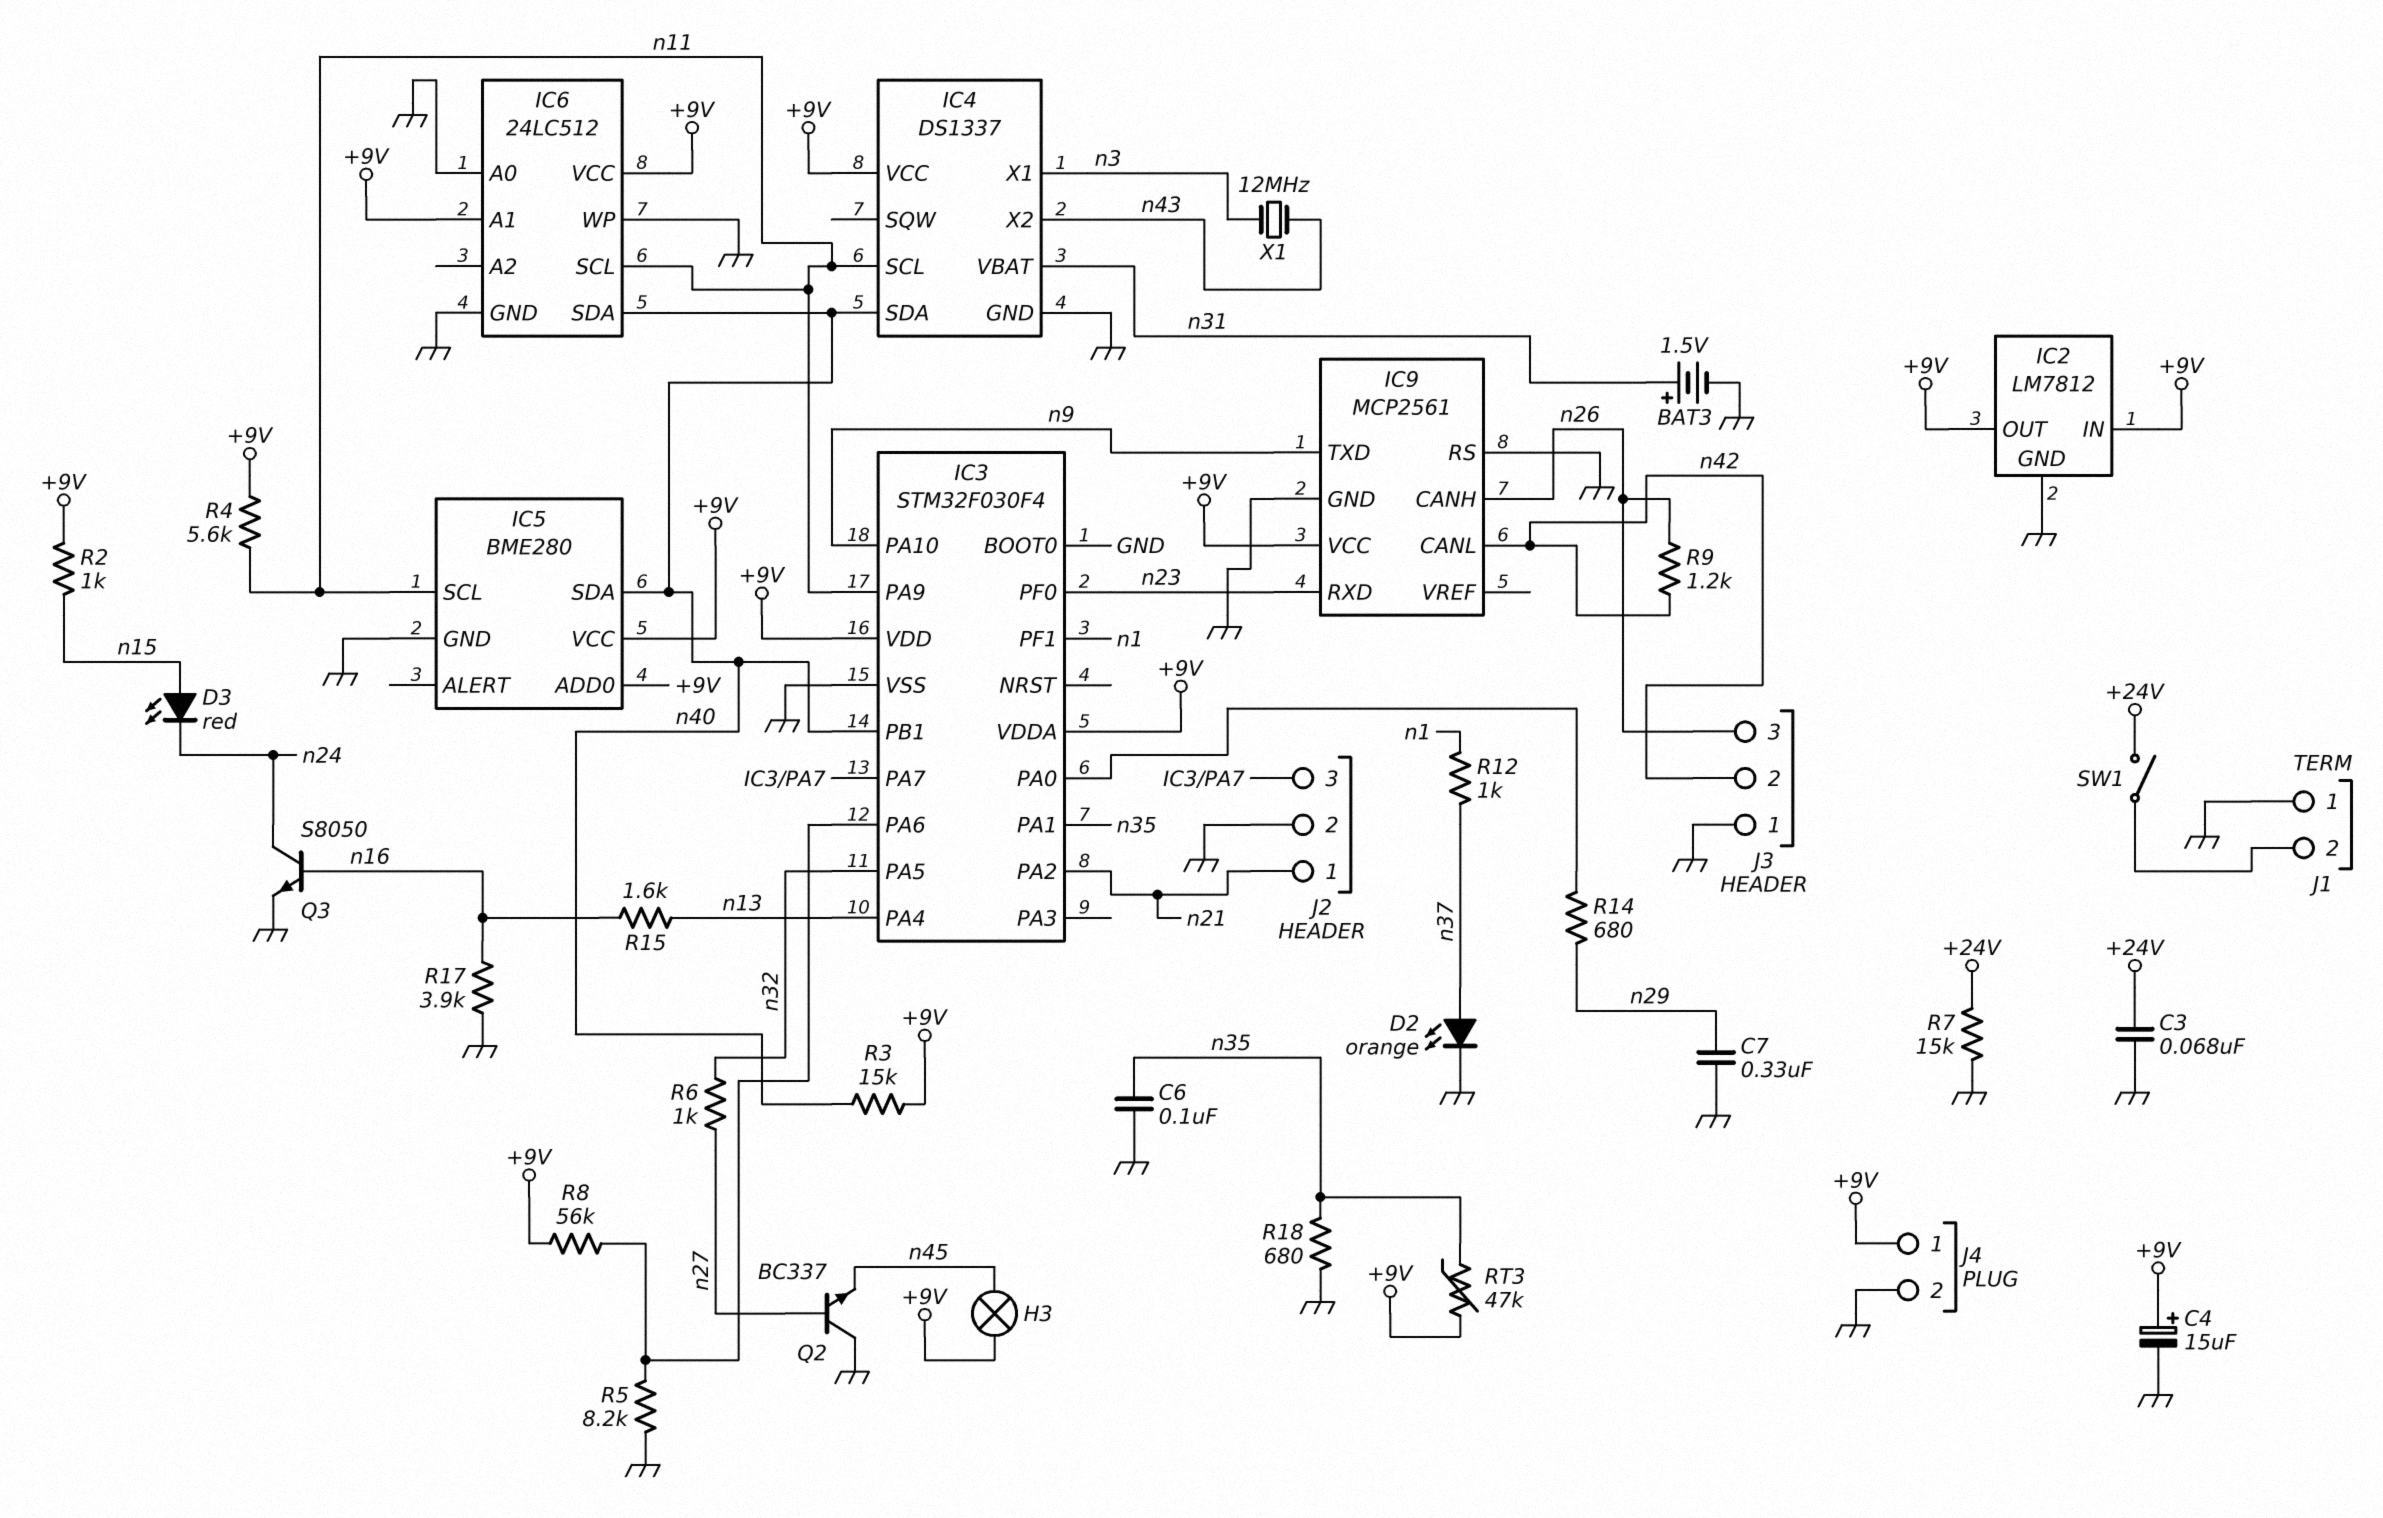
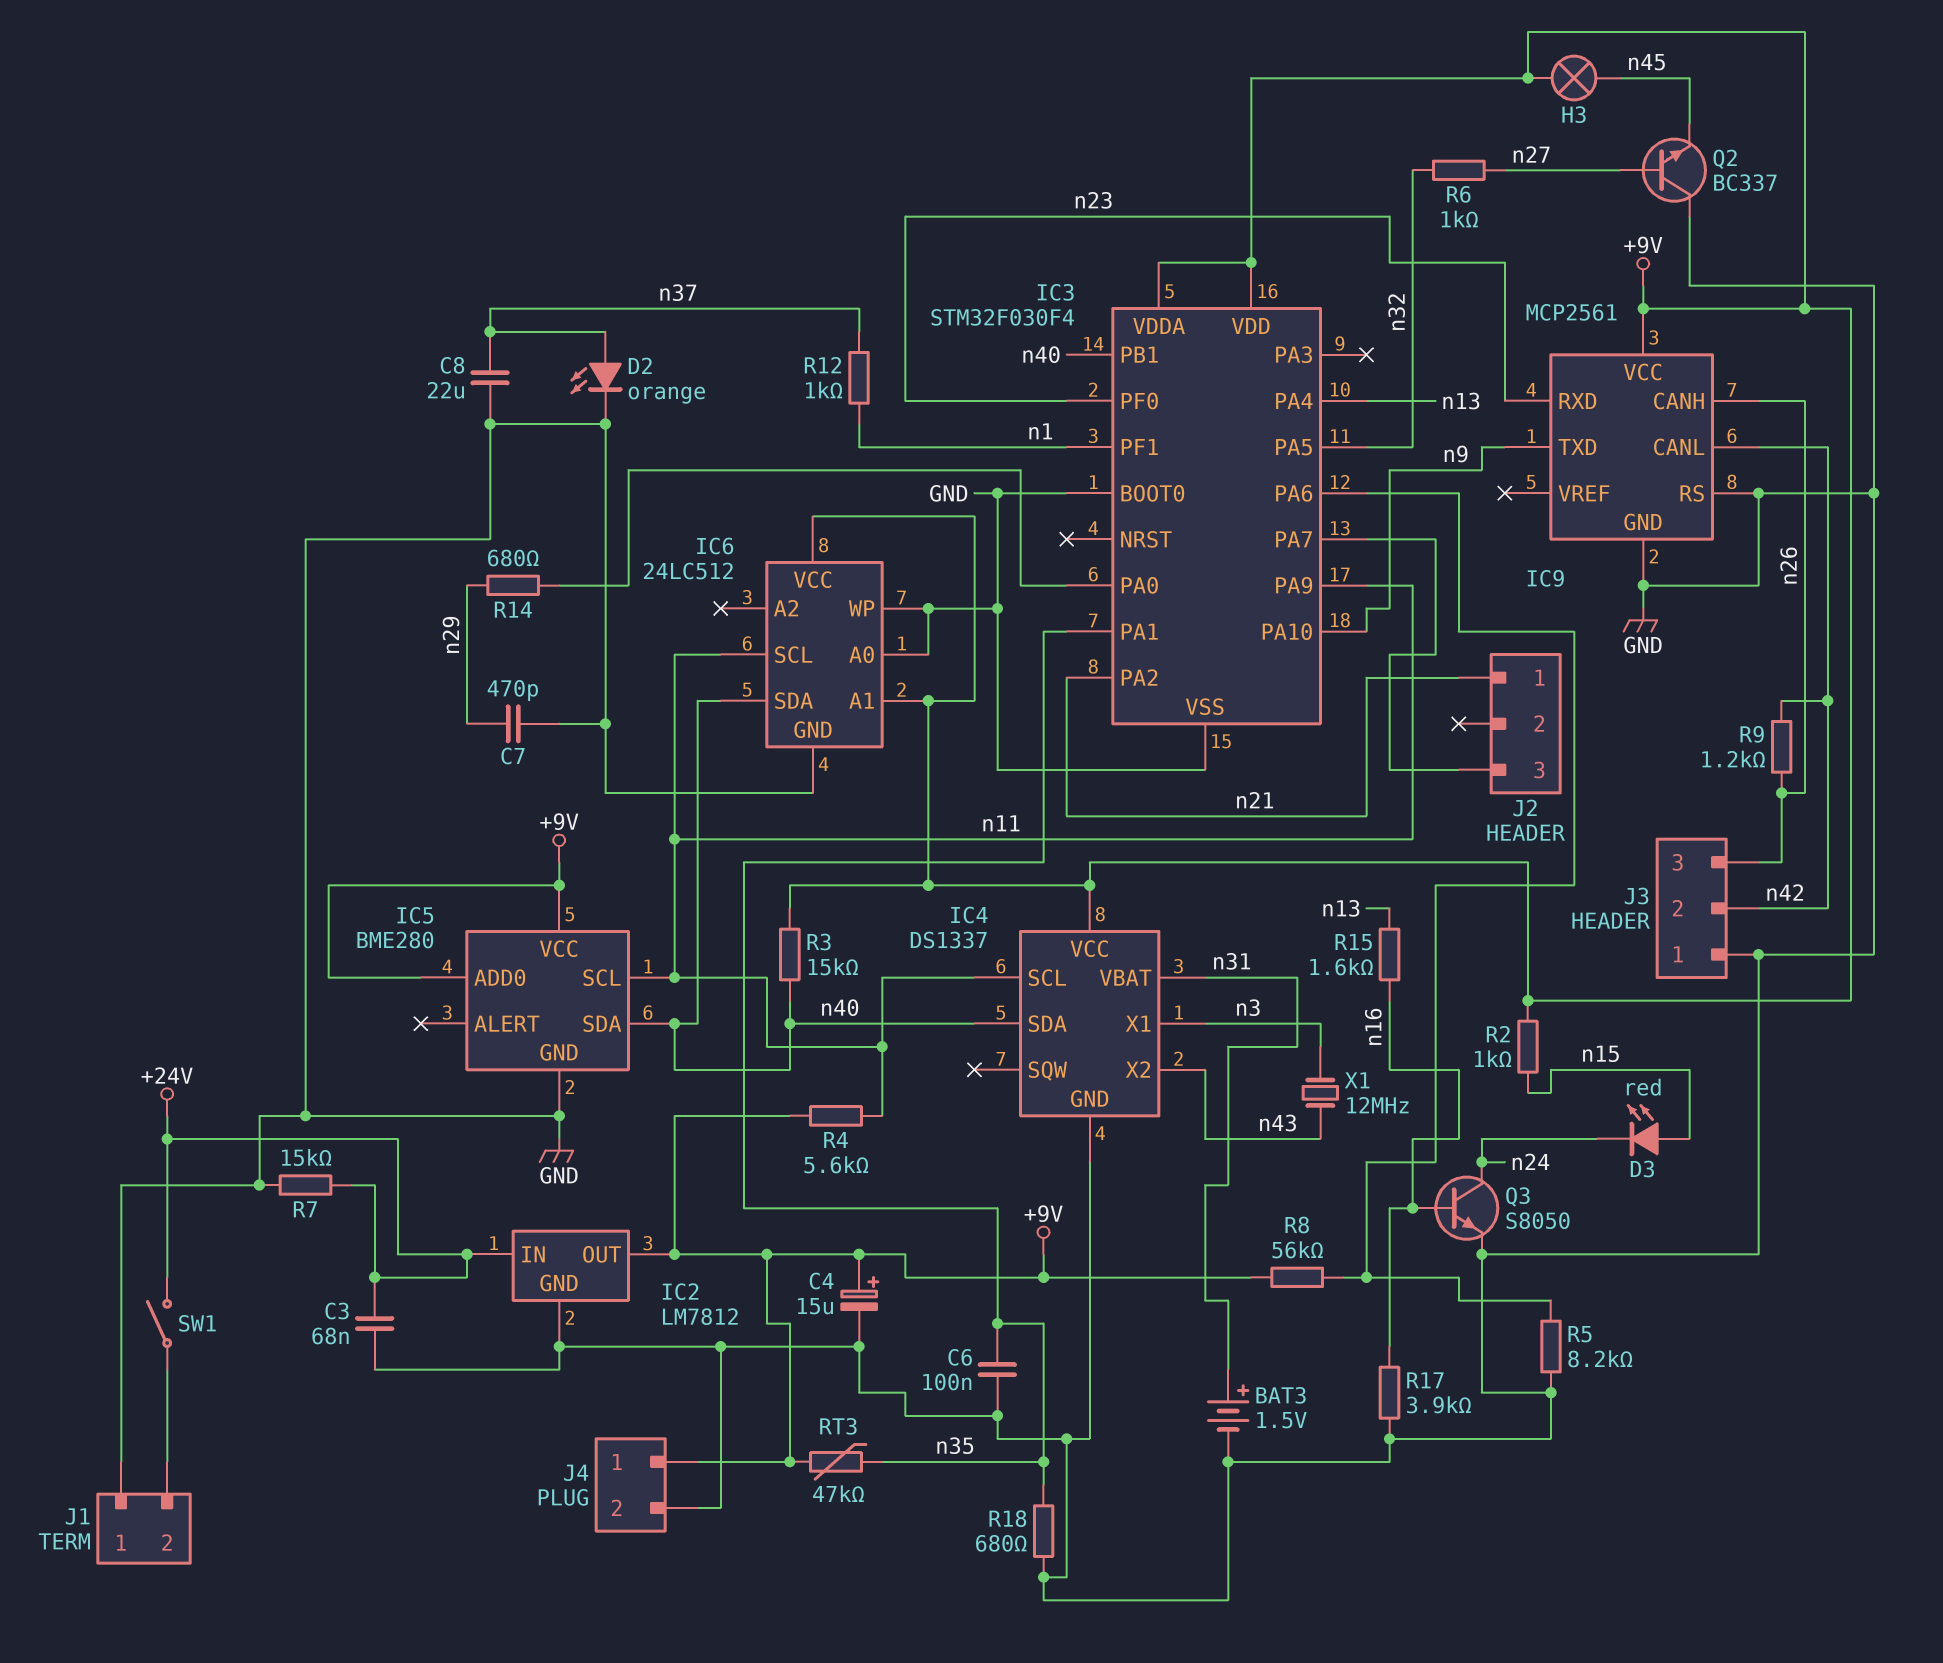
C7: 330nF (GND, n29) -> 470pF (GND, n29)
C8: none -> 22uF (GND, n37)
IC2 pin IN: +9V -> +24V
J2 pin 2: GND -> none

